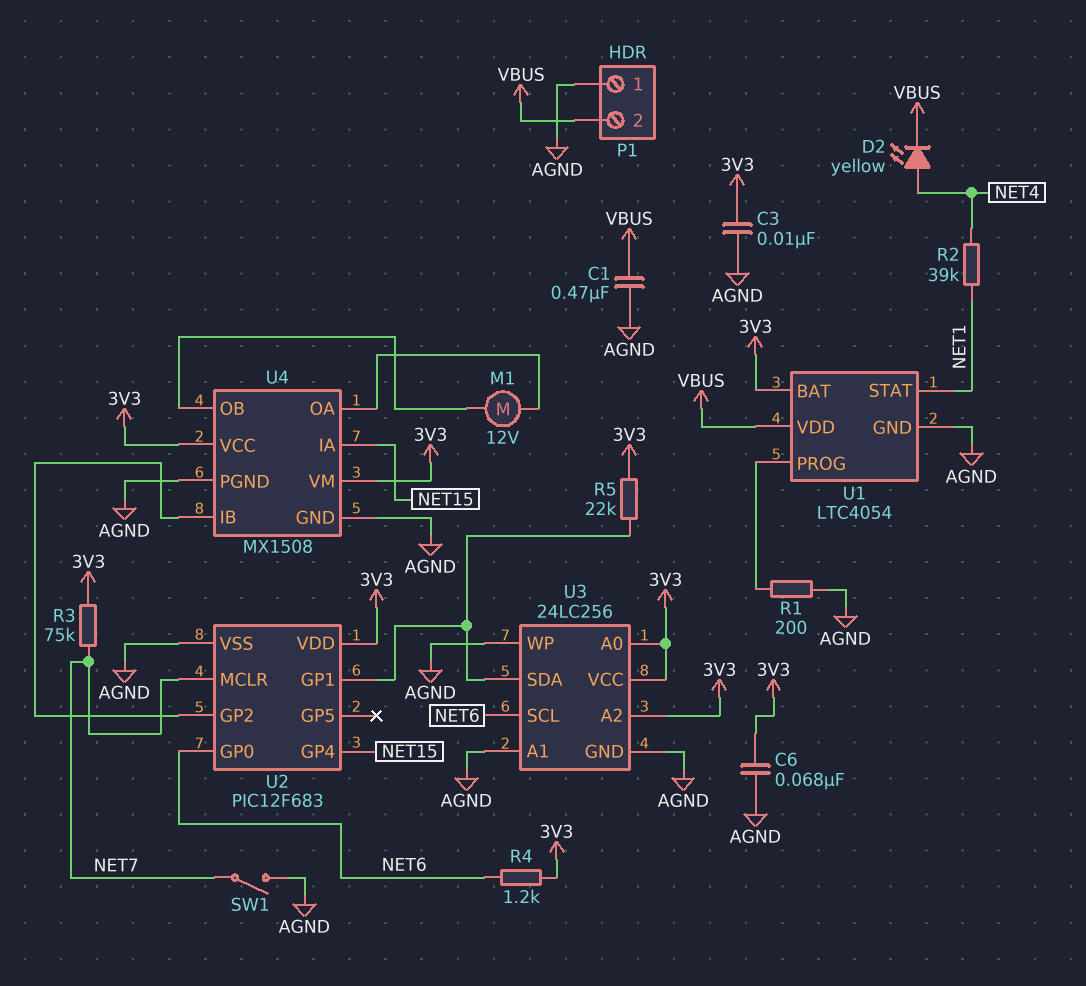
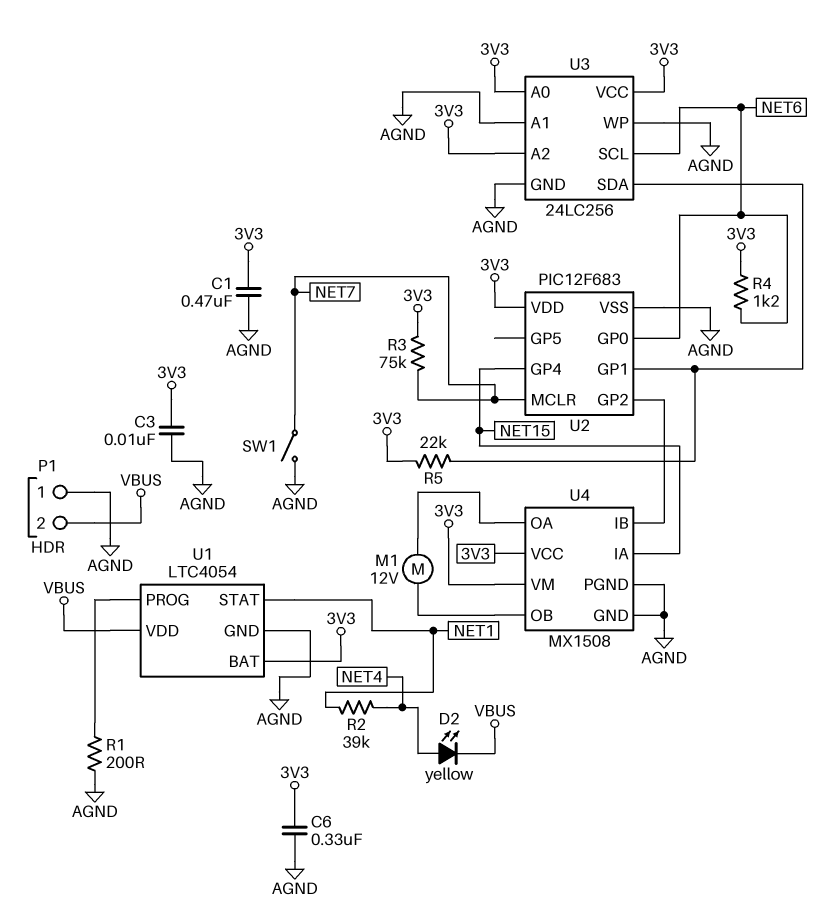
C1: 470nF (AGND, VBUS) -> 470nF (3V3, AGND)
C6: 68nF (3V3, AGND) -> 330nF (3V3, AGND)

